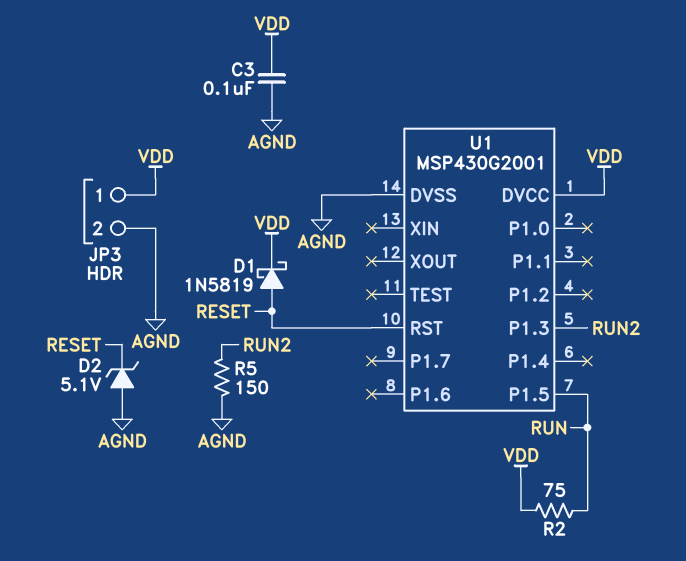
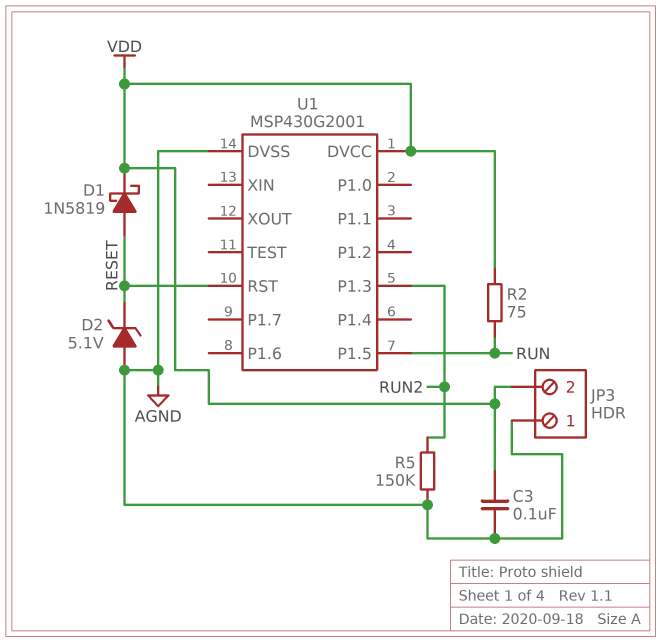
JP3 pin 1: VDD -> AGND
JP3 pin 2: AGND -> VDD
R5: 150 (AGND, RUN2) -> 150k (AGND, RUN2)

